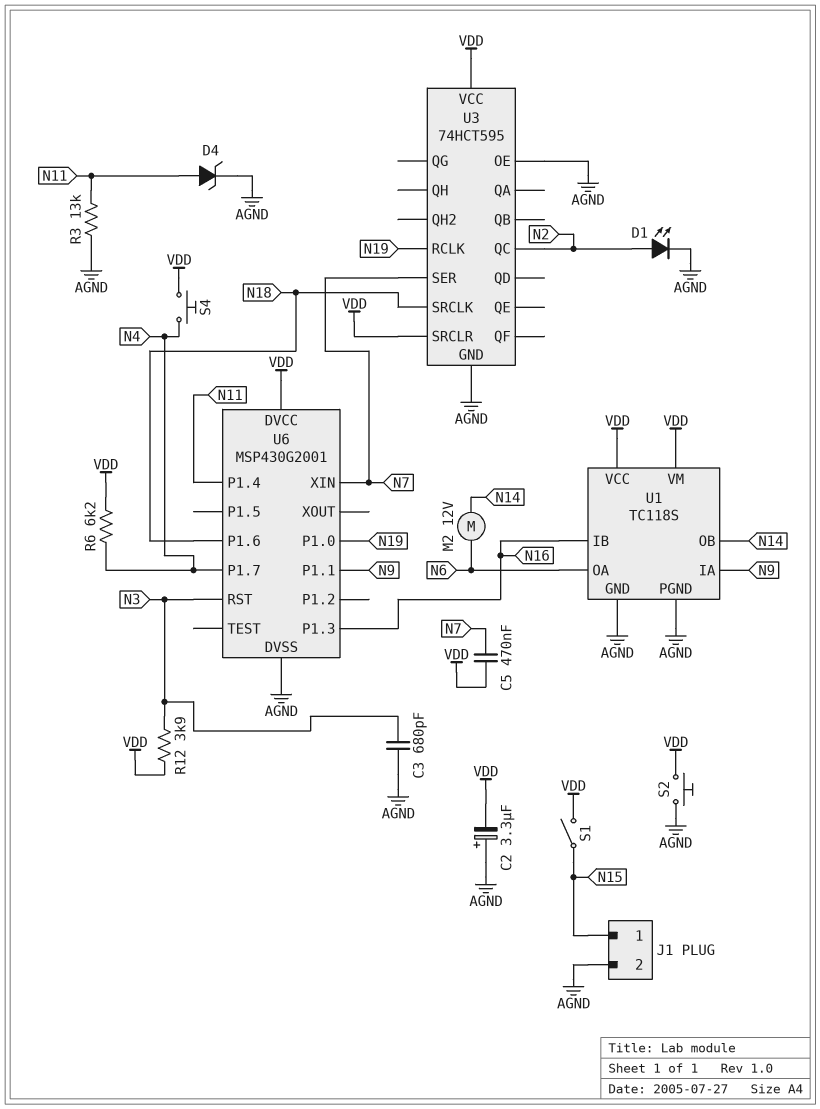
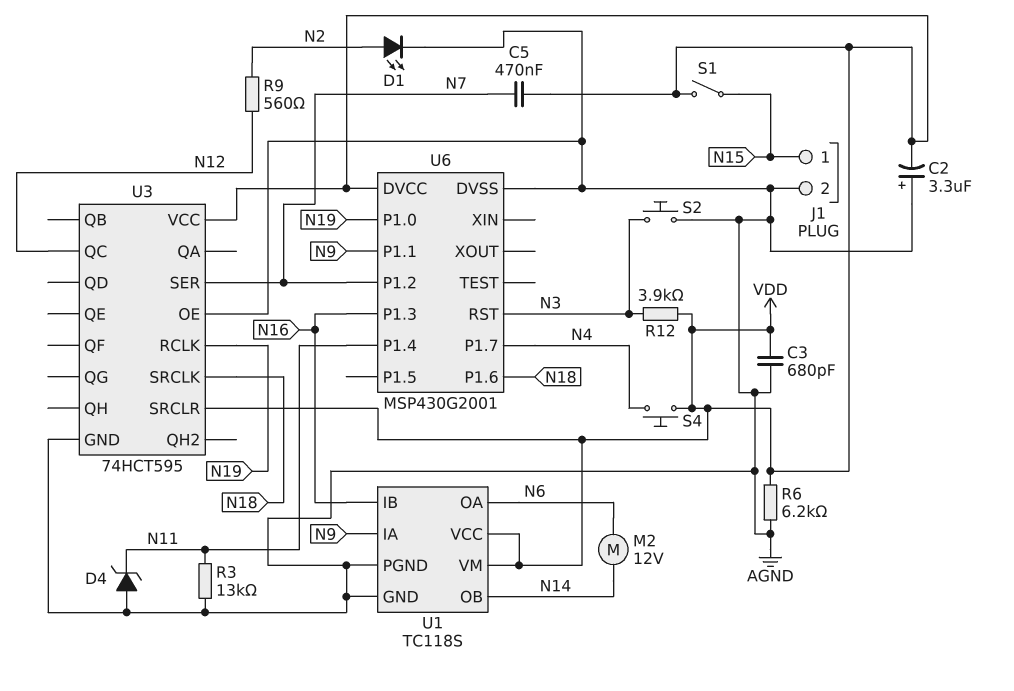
C3: 680pF (AGND, N3) -> 680pF (AGND, VDD)
D4: zener (A N11, K AGND) -> zener (A AGND, K N11)
R6: 6.2k (N4, VDD) -> 6.2k (AGND, VDD)
R9: none -> 560 (N2, N12)
S2: button (AGND, VDD) -> button (AGND, N3)
U3 pin QC: N2 -> N12
U6 pin P1.2: none -> N7
U6 pin XIN: N7 -> none

